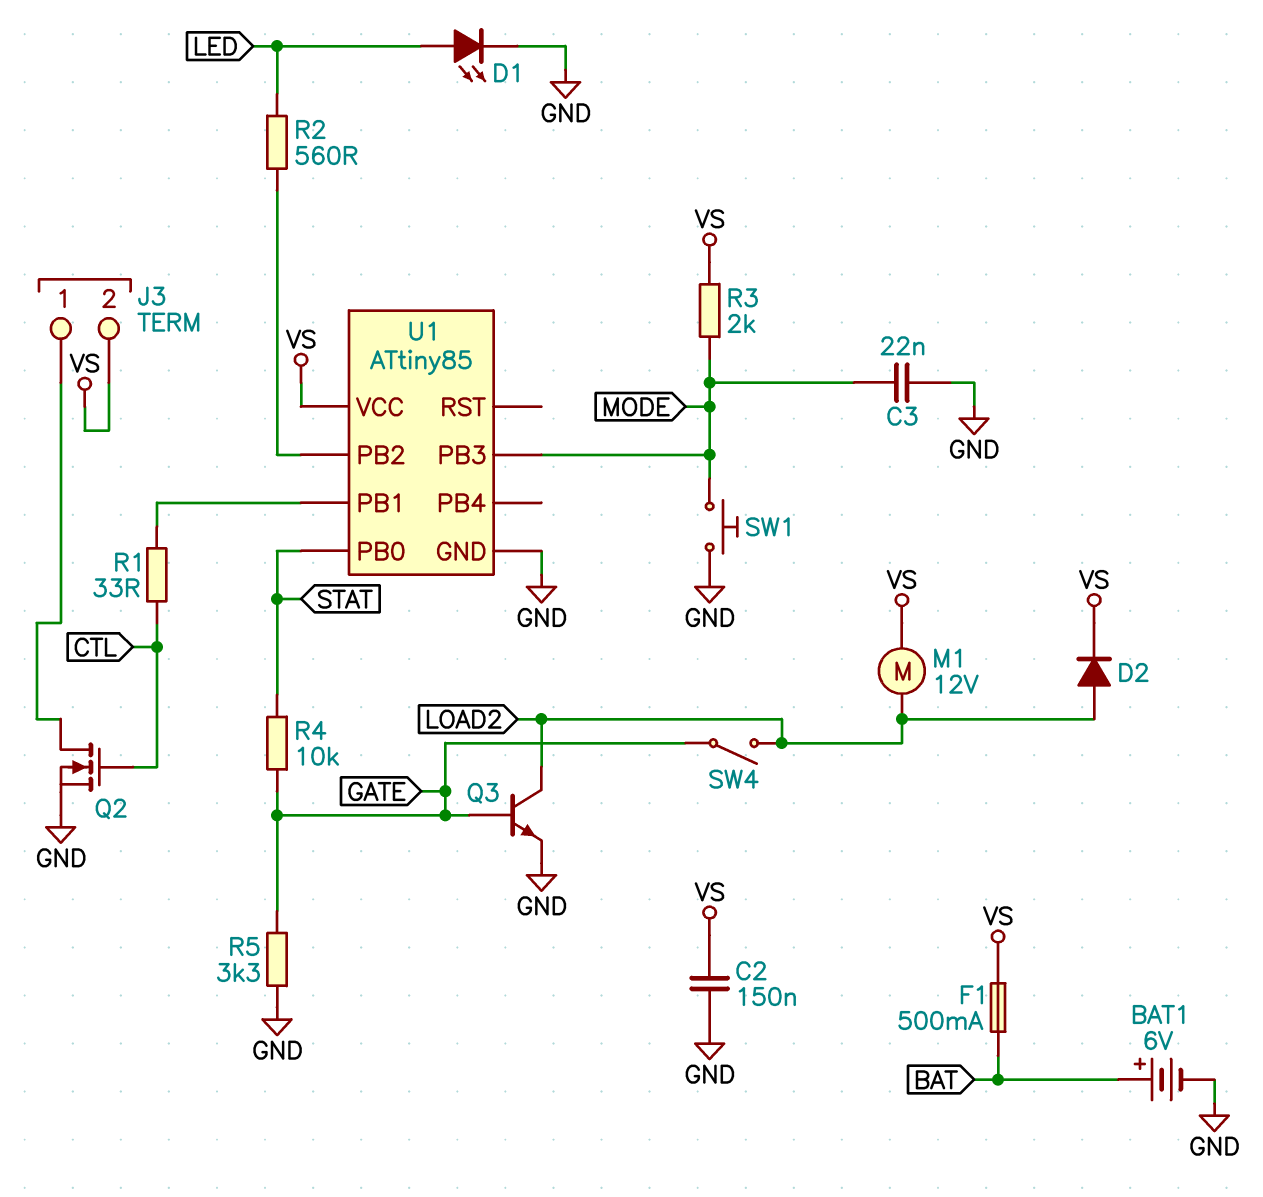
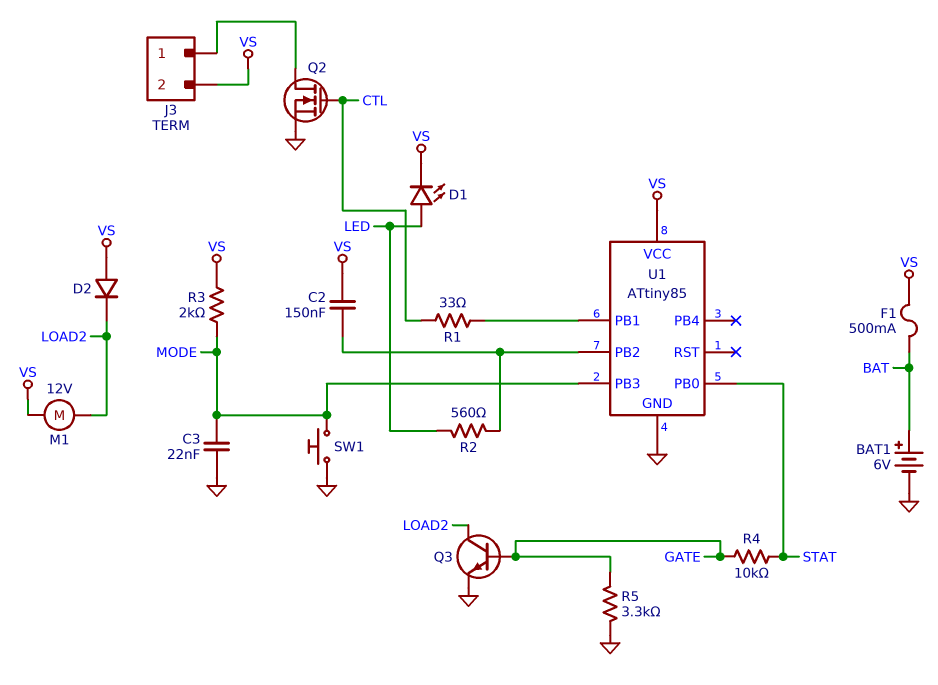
C2: 150nF (GND, VS) -> 150nF (U1/PB2, VS)
D1: LED (A LED, K GND) -> LED (A LED, K VS)
D2: diode (A LOAD2, K VS) -> diode (A VS, K LOAD2)
SW4: switch (GATE, LOAD2) -> none

